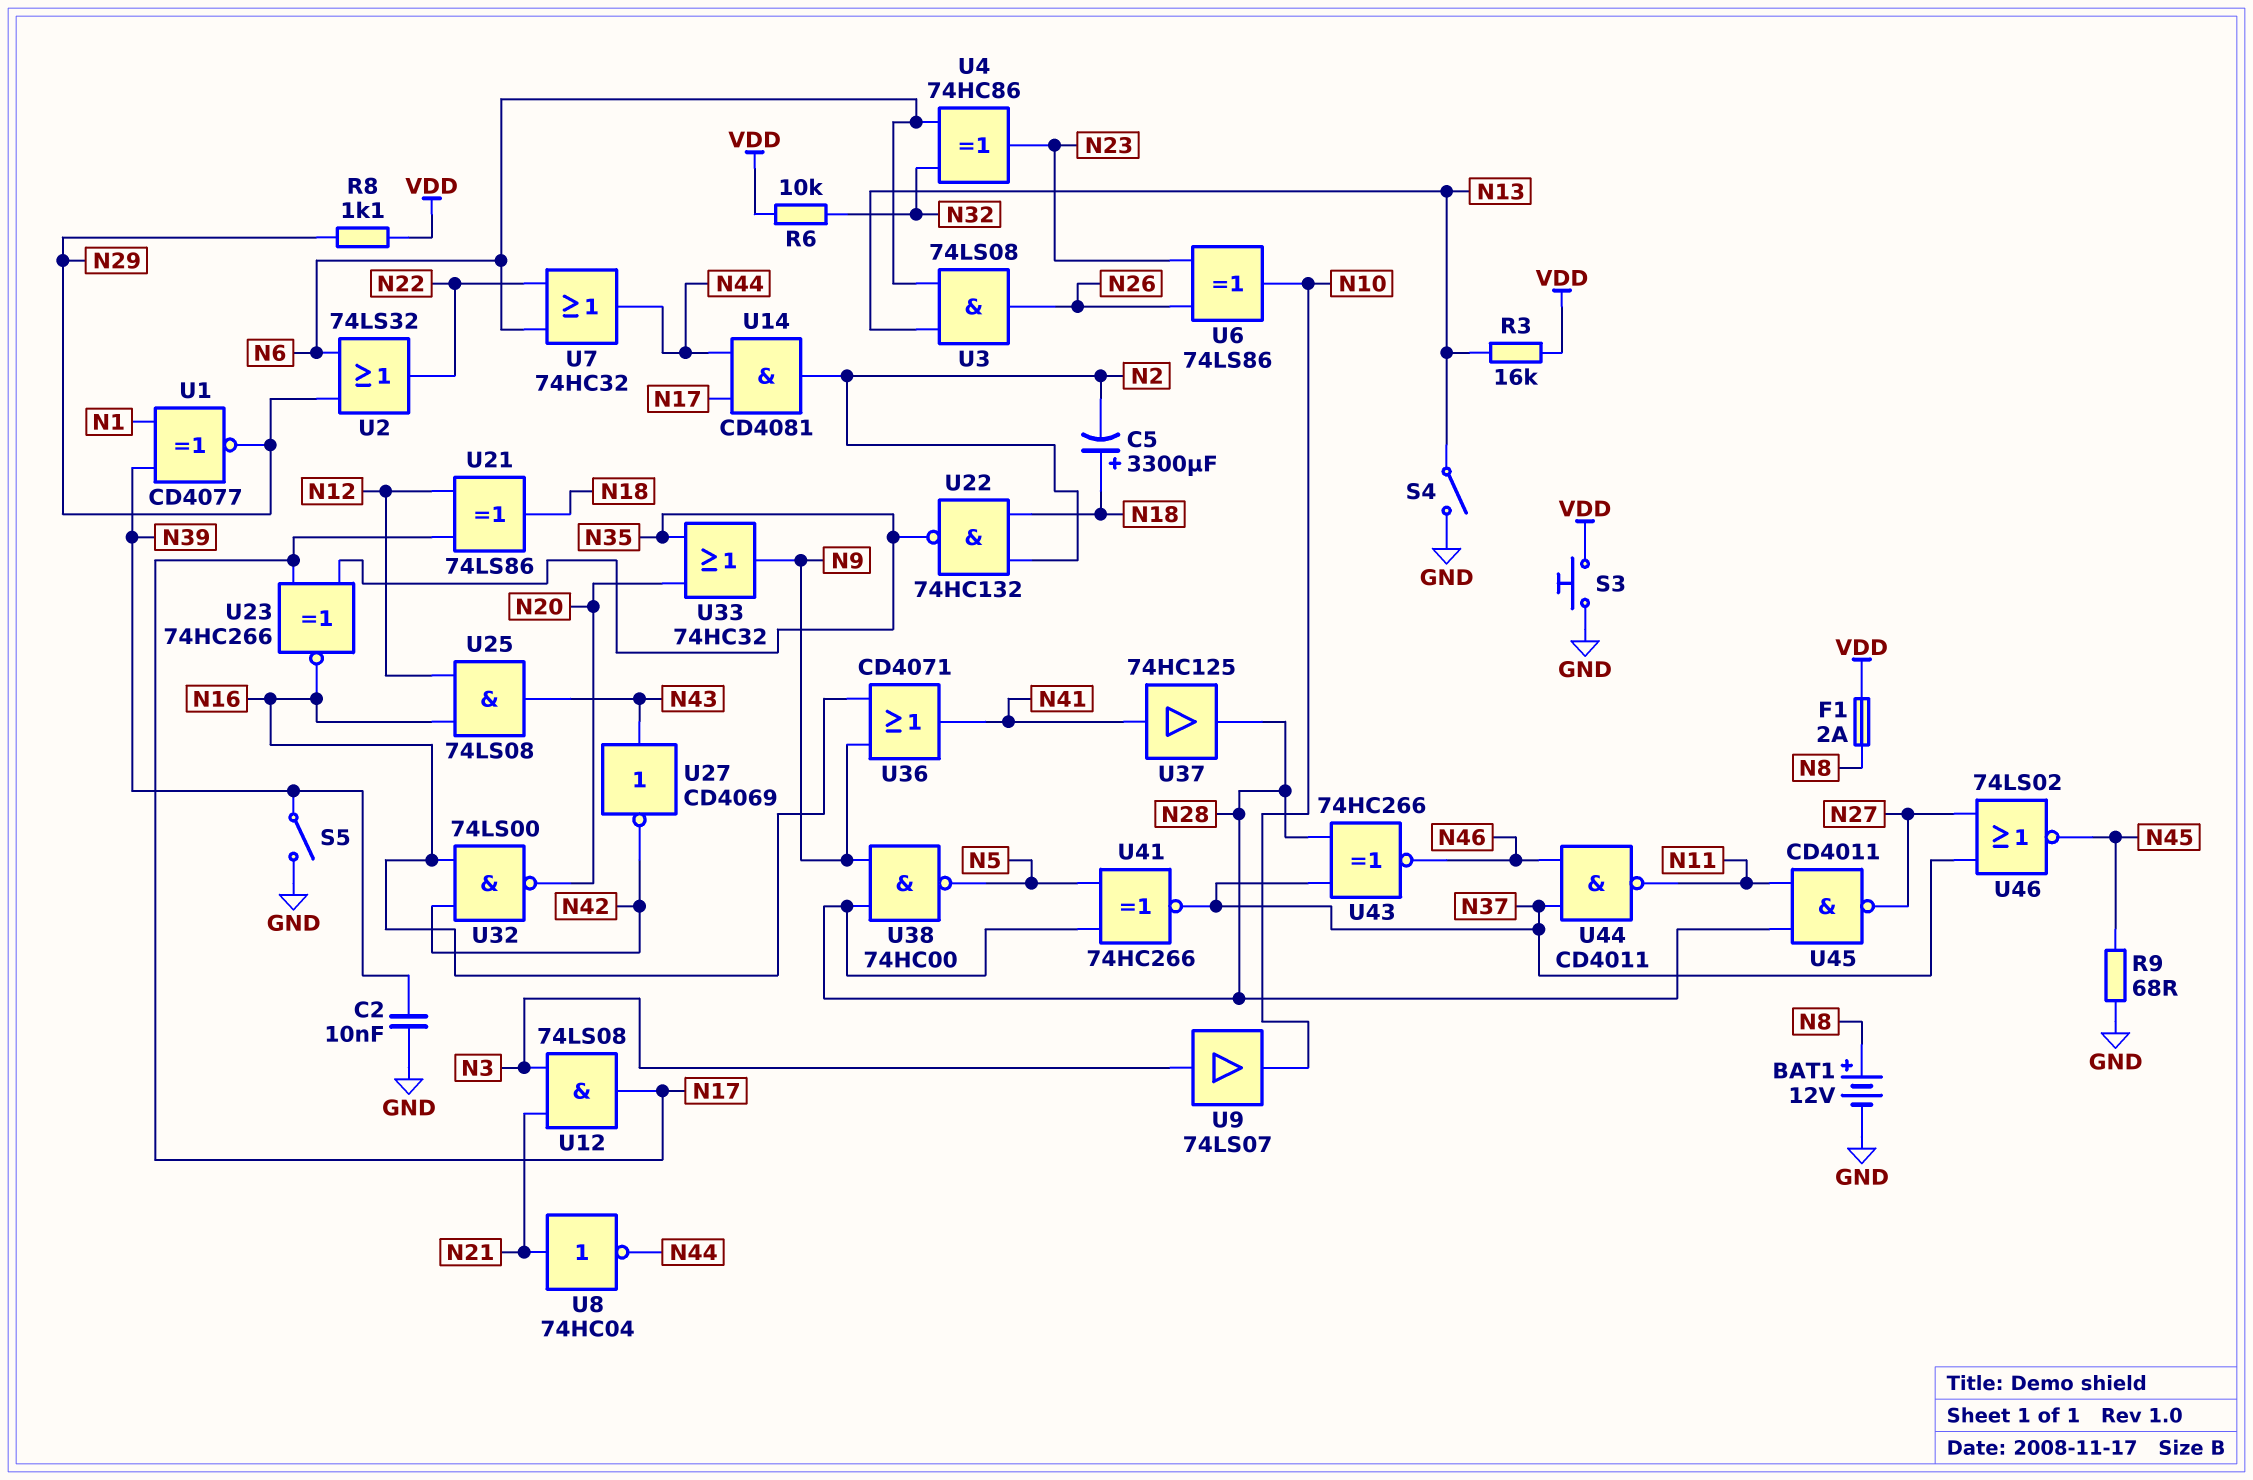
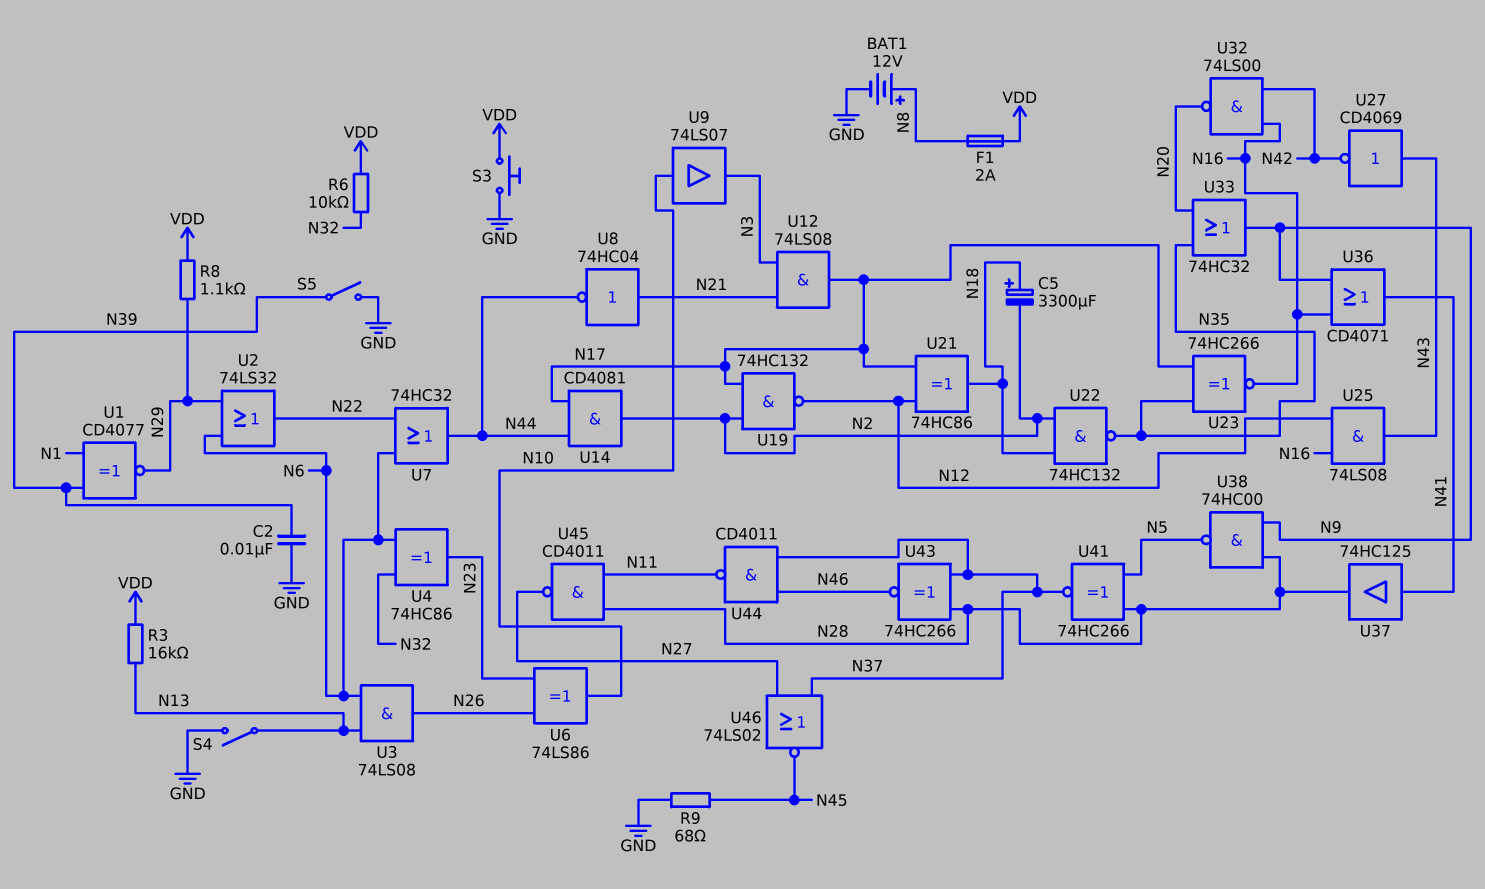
U9: buffer 74LS07 (in N3, out N10) -> buffer 74LS07 (in N10, out N3)
U19: none -> NAND 74HC132 (in N2, in N17, out N12)
U21: XOR 74LS86 (in N12, in N17, out N18) -> XOR 74HC86 (in N12, in N17, out N18)

